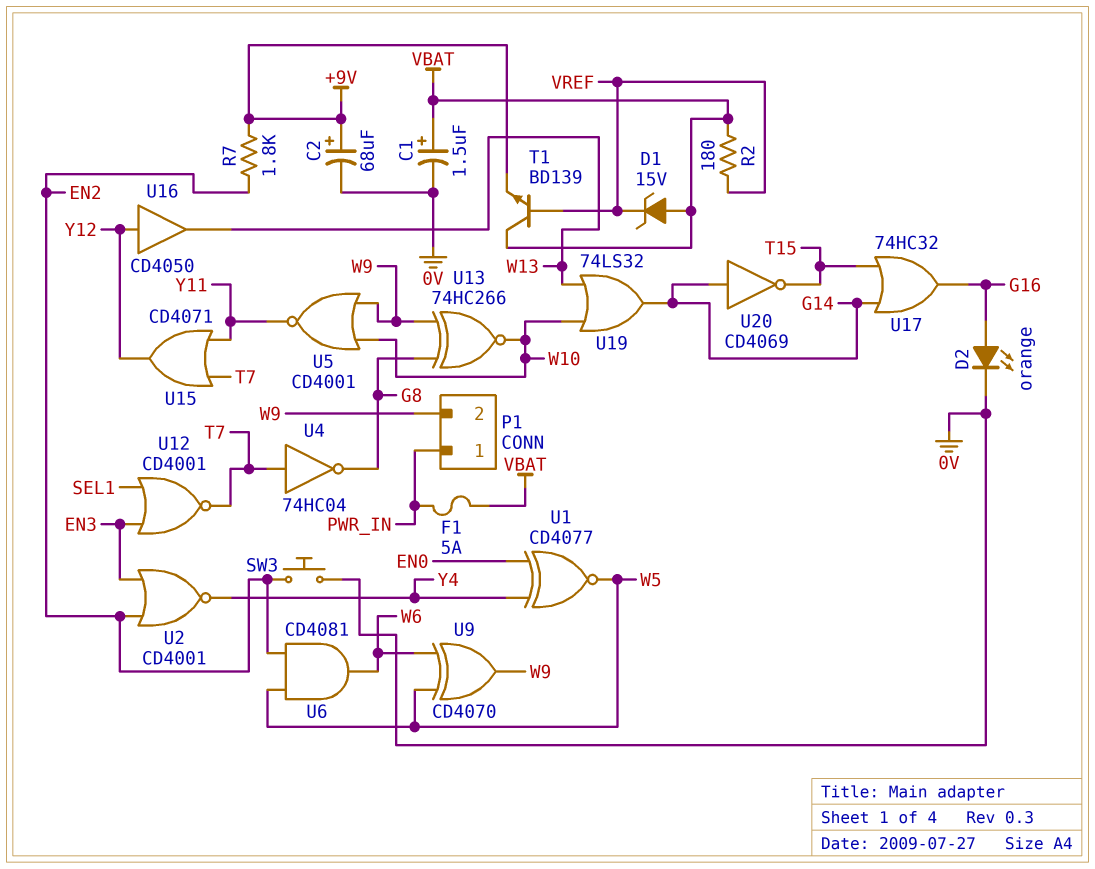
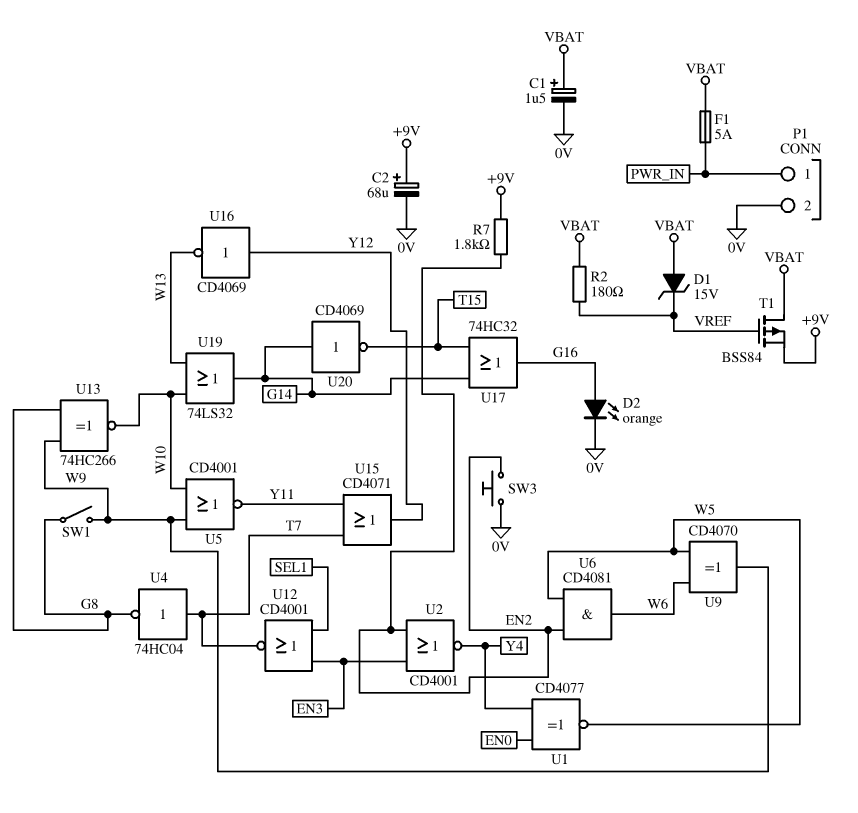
P1 pin 2: W9 -> 0V
SW1: none -> switch (G8, W9)
T1: NPN BD139 (B VREF, C VBAT, E +9V) -> PMOS BSS84 (G VREF, D VBAT, S +9V)
U16: buffer CD4050 (in Y12, out W13) -> NOT CD4069 (in Y12, out W13)

